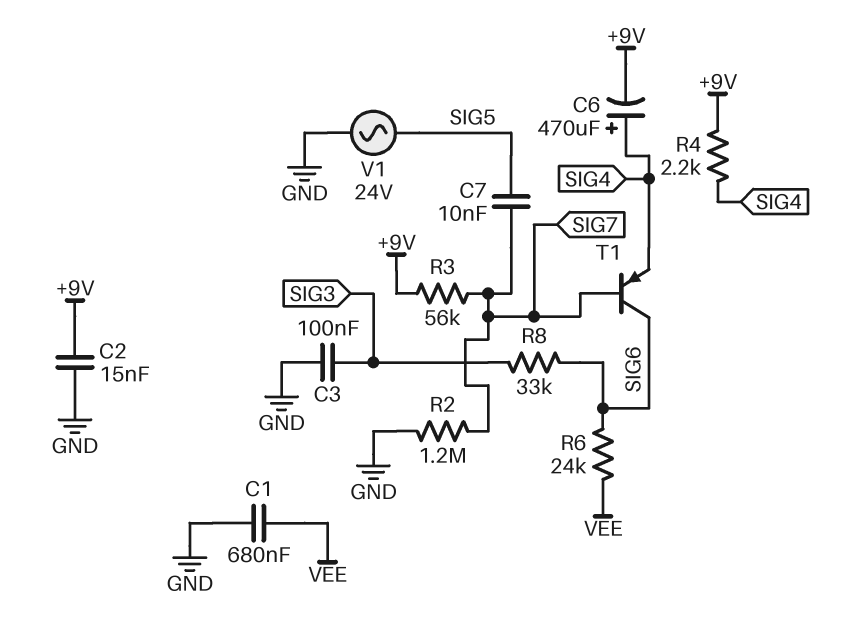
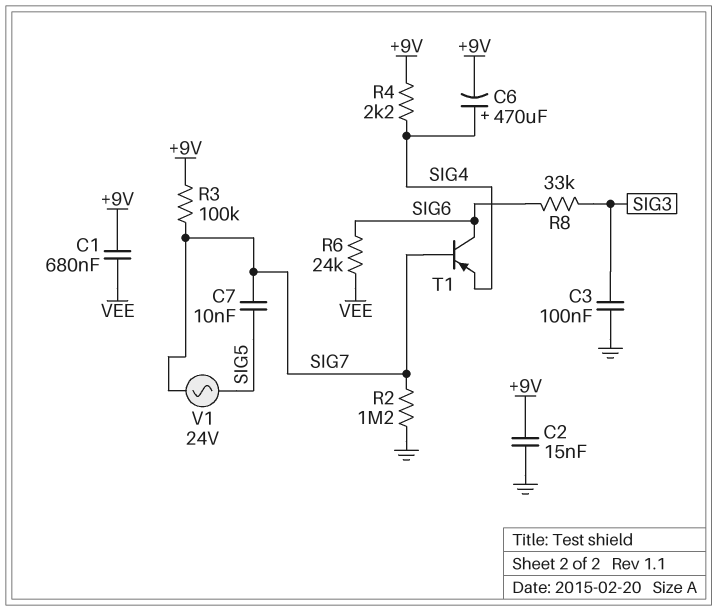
C1: 680nF (GND, VEE) -> 680nF (+9V, VEE)
R3: 56k (+9V, SIG7) -> 100k (+9V, SIG7)
V1: AC 24V (GND, SIG5) -> AC 24V (SIG5, SIG7)

